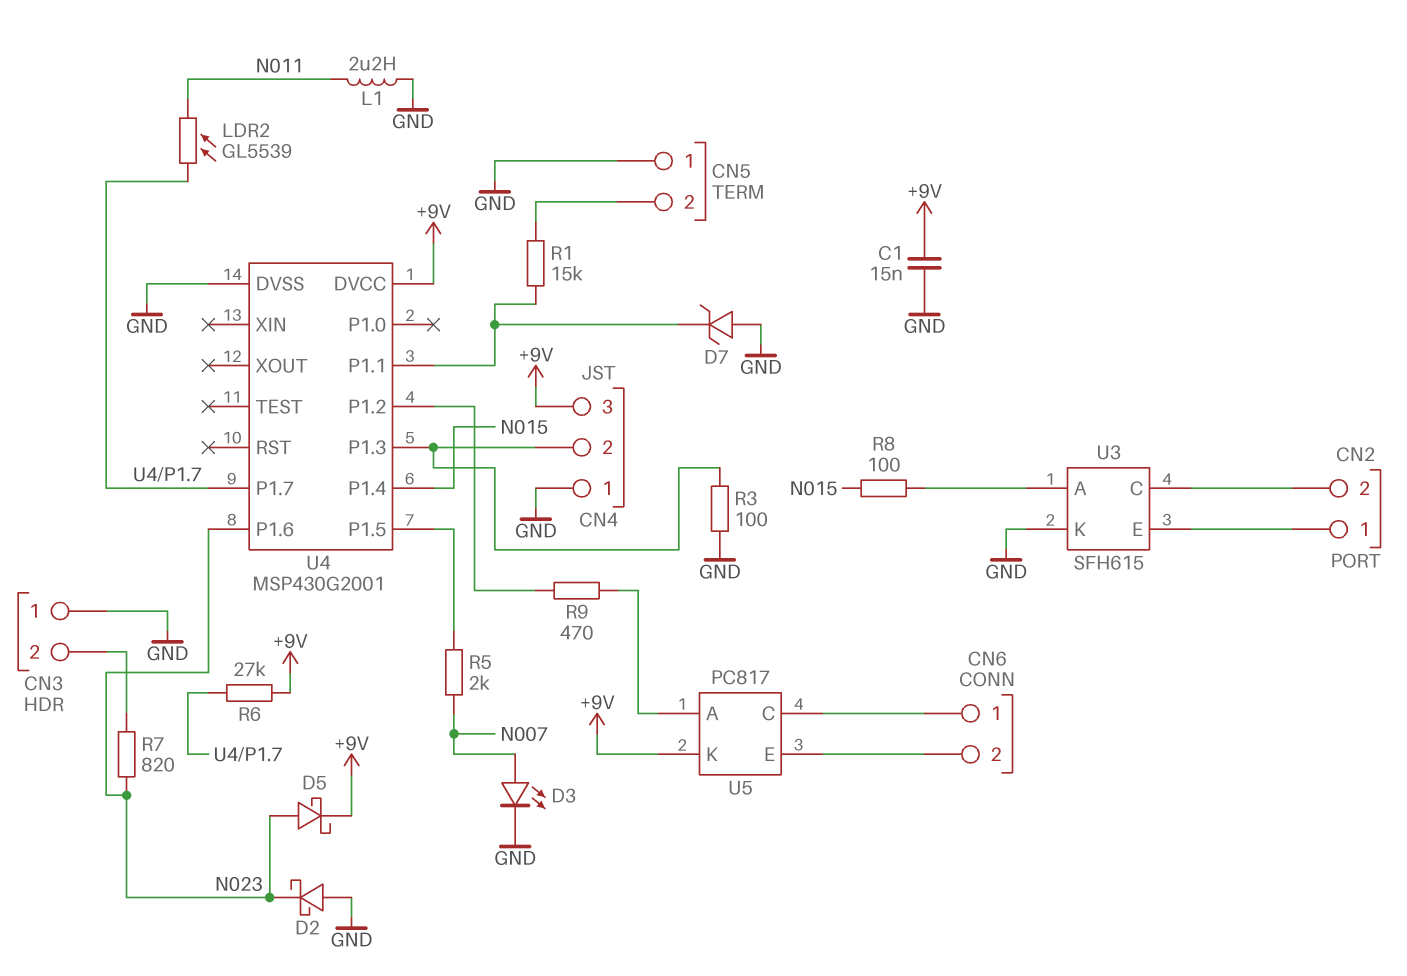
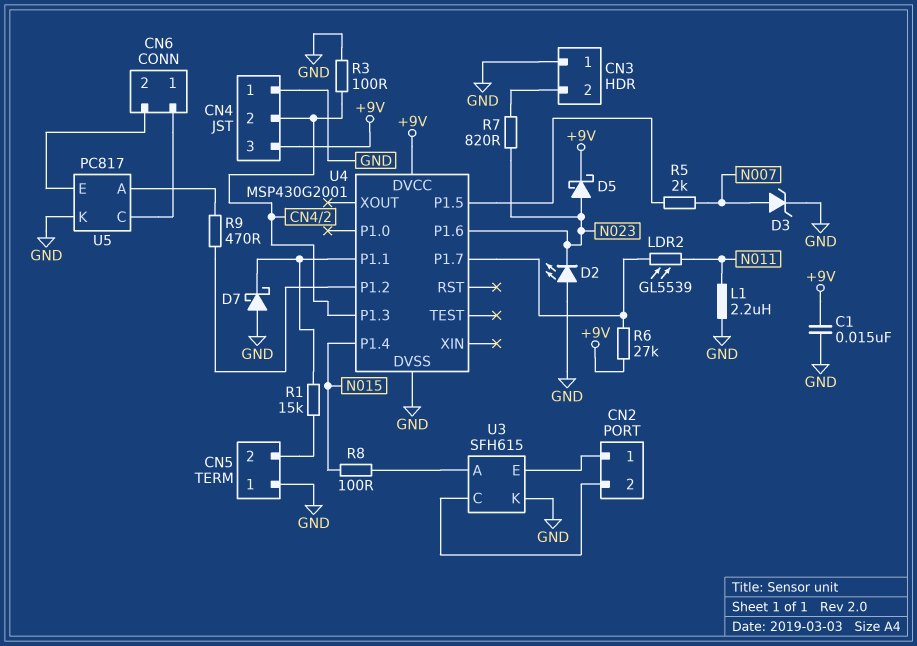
D2: schottky (A GND, K N023) -> LED (A GND, K N023)
D3: LED (A N007, K GND) -> zener (A N007, K GND)
D7: zener (A GND, K U4/P1.1) -> schottky (A GND, K U4/P1.1)
U5 pin K: +9V -> GND

